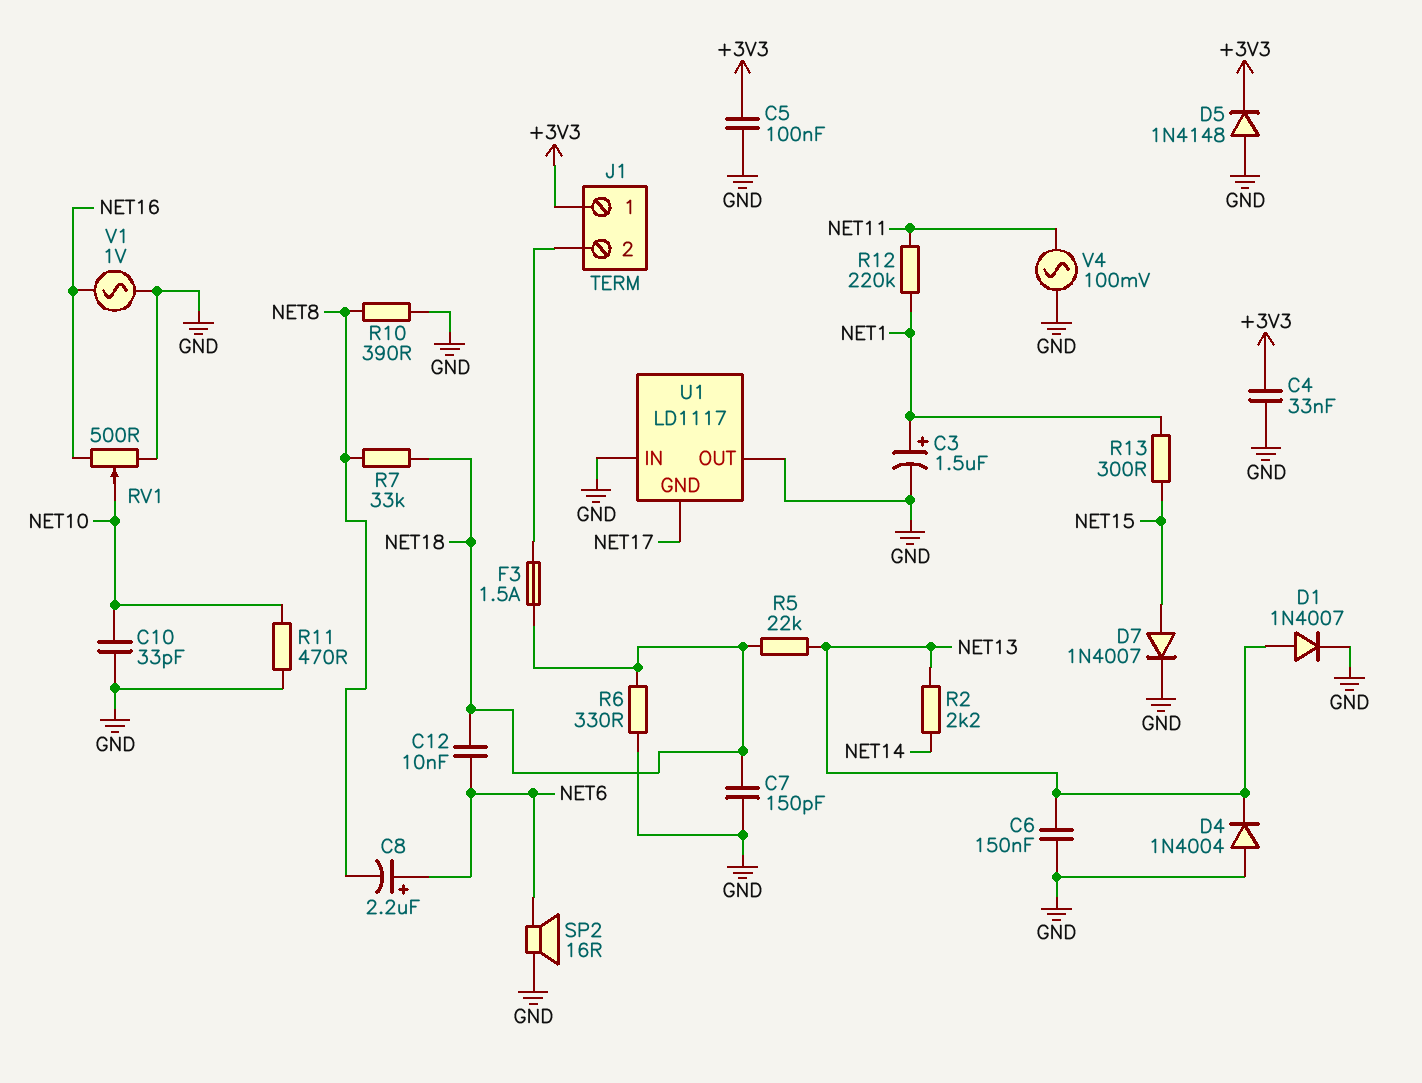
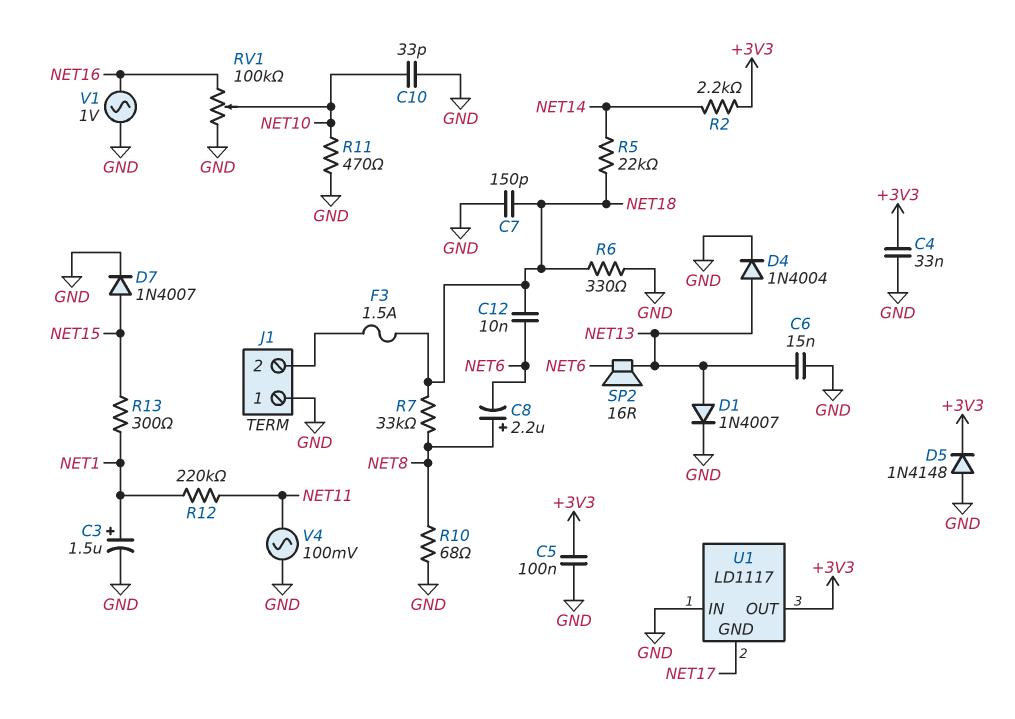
C6: 150nF (GND, NET13) -> 15nF (GND, NET13)
C8: 2.2uF (plus NET6, minus NET8) -> 2.2uF (plus NET8, minus NET6)
D4: diode 1N4004 (A GND, K NET13) -> diode 1N4004 (A NET13, K GND)
J1 pin 1: +3V3 -> GND
R2: 2.2k (NET13, NET14) -> 2.2k (+3V3, NET14)
R5: 22k (NET13, NET18) -> 22k (NET14, NET18)
R10: 390 (GND, NET8) -> 68 (GND, NET8)
RV1: 500 (GND, NET16, wiper NET10) -> 100k (GND, NET16, wiper NET10)
SP2: speaker 16R (GND, NET6) -> speaker 16R (NET6, NET13)
U1 pin OUT: GND -> +3V3

